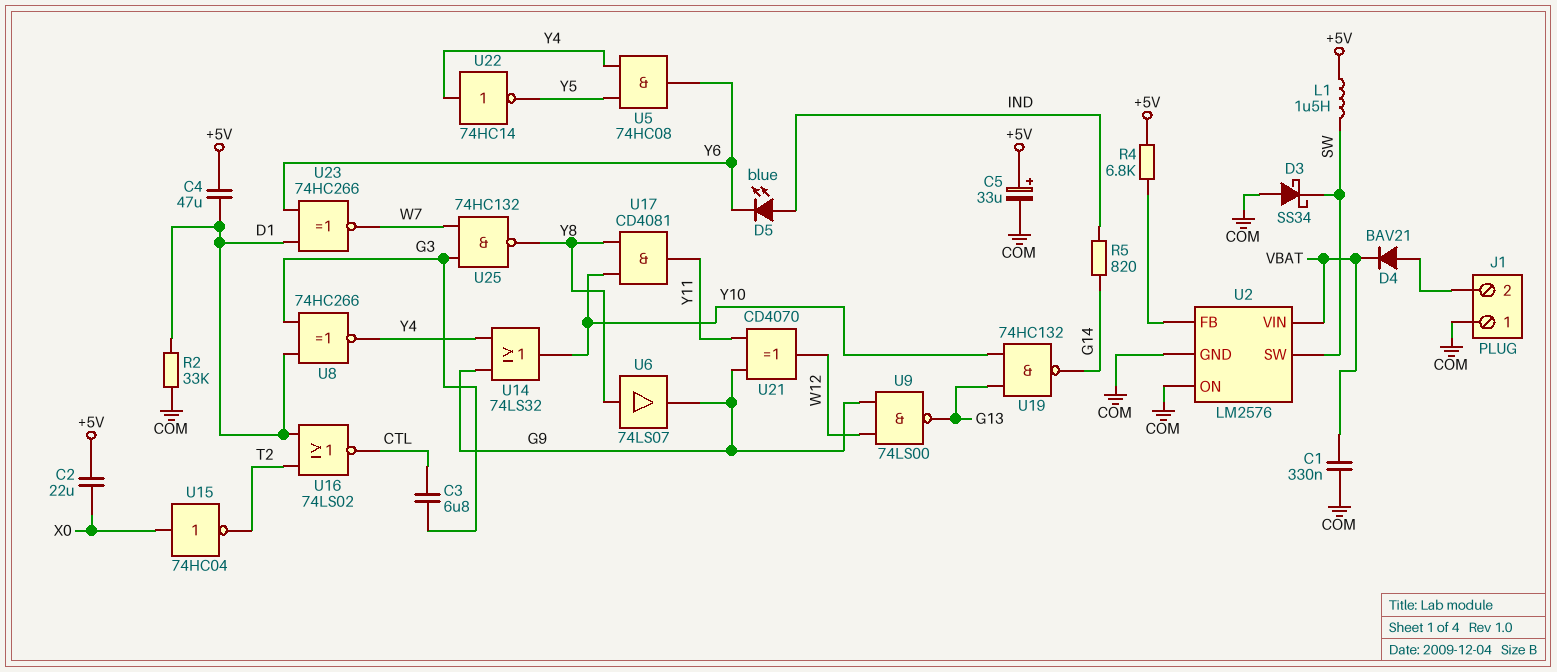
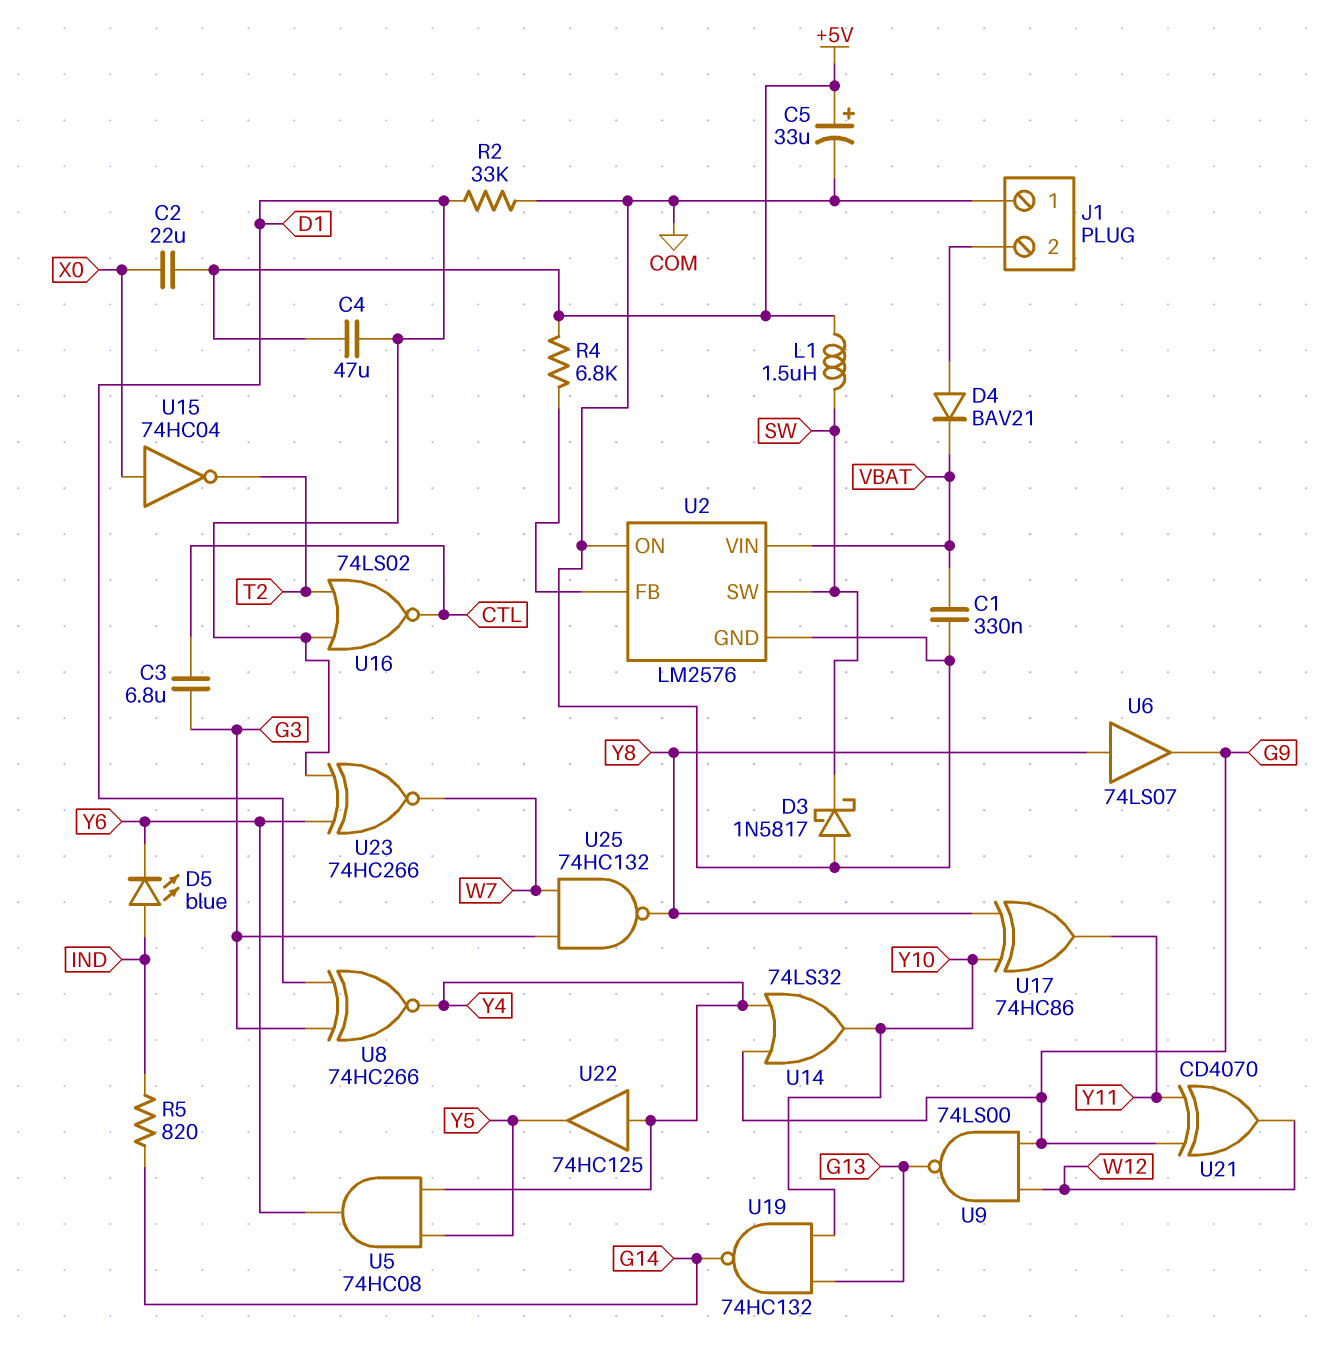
D3: schottky SS34 (A COM, K SW) -> schottky 1N5817 (A COM, K SW)
U17: AND CD4081 (in Y8, in Y10, out Y11) -> XOR 74HC86 (in Y8, in Y10, out Y11)
U22: NOT 74HC14 (in Y4, out Y5) -> buffer 74HC125 (in Y4, out Y5)

